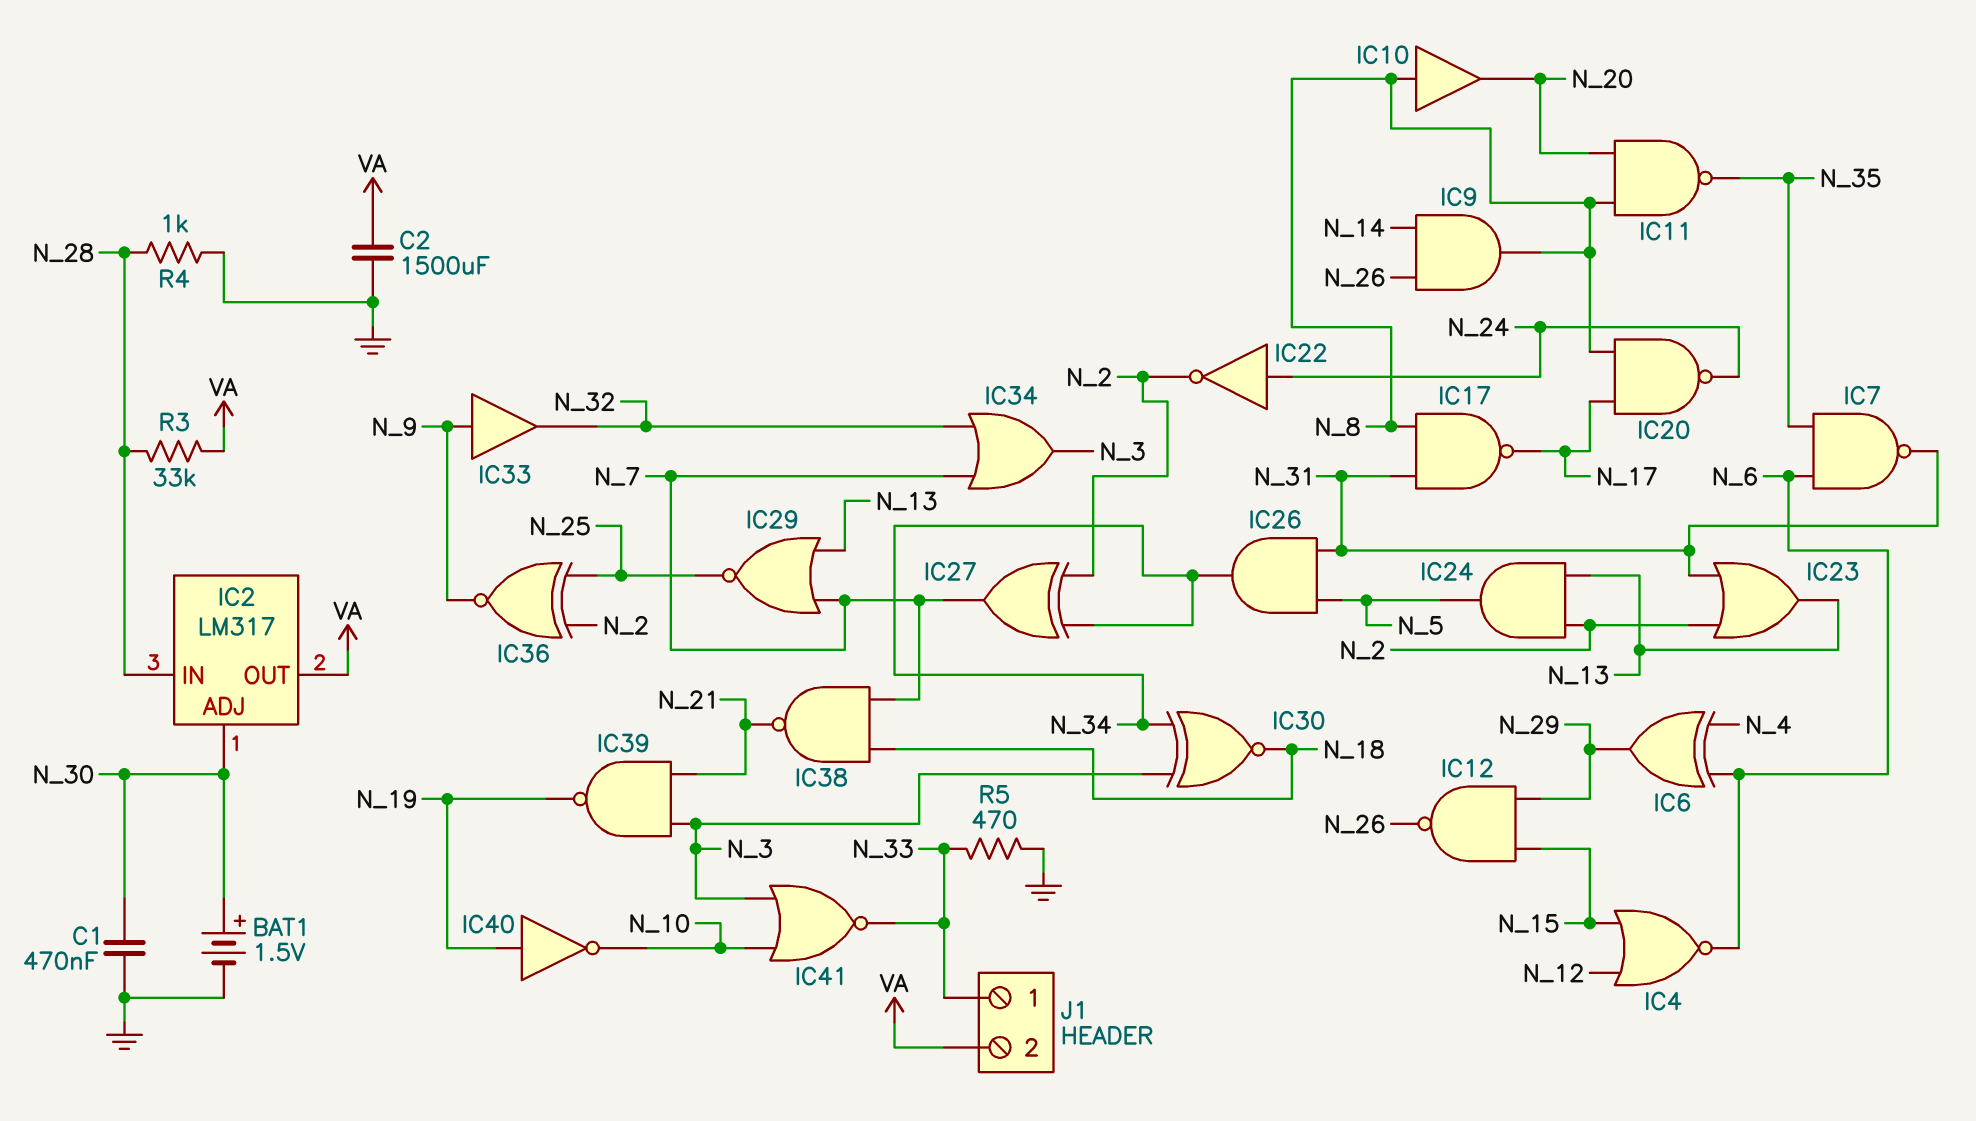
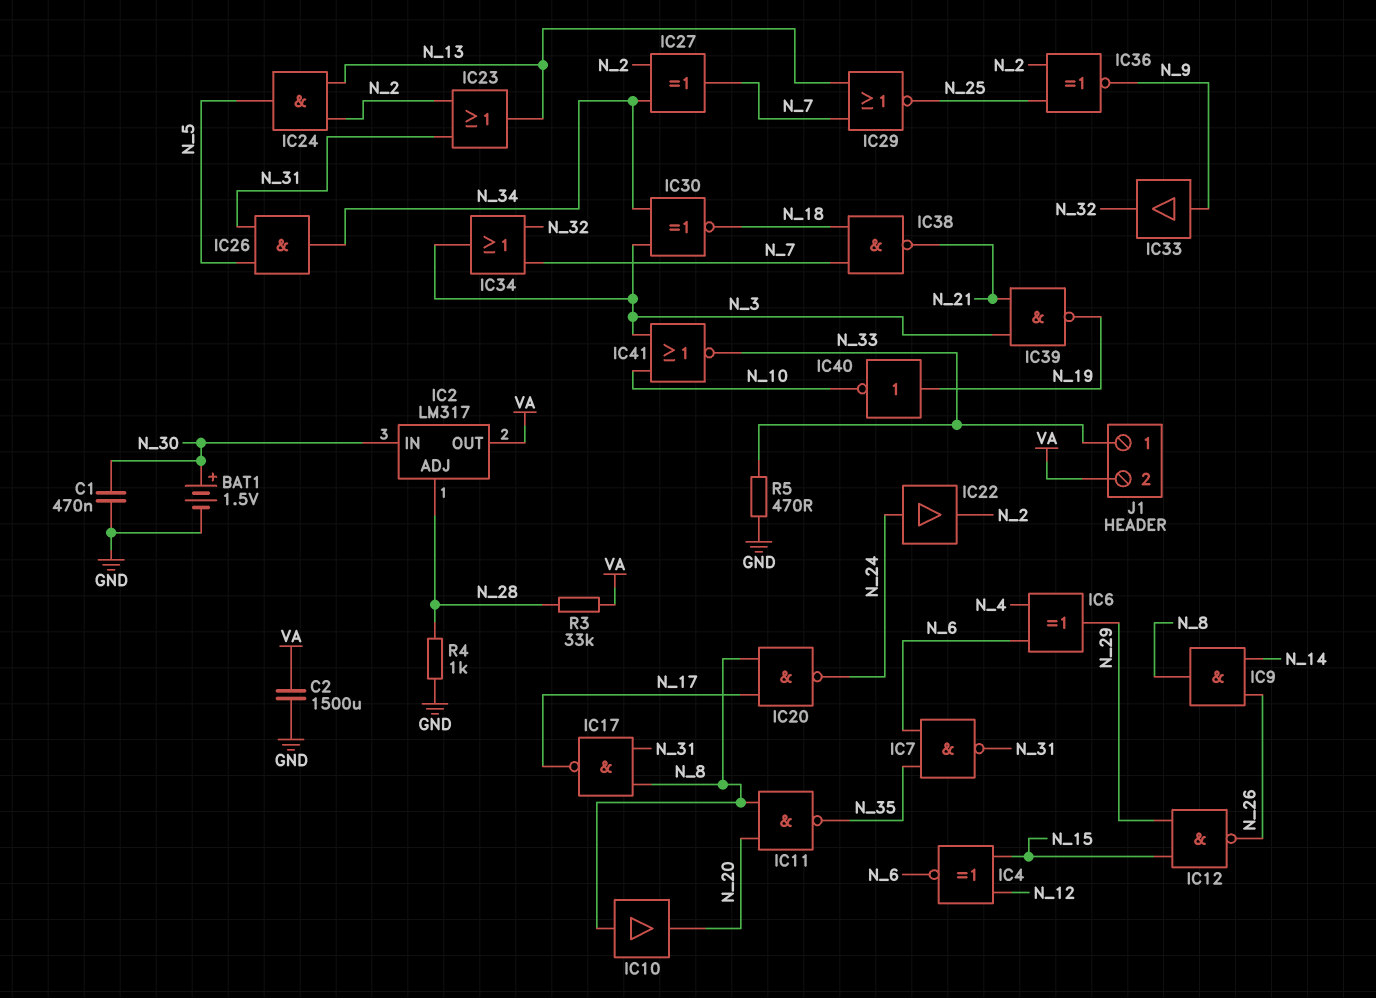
IC2 pin ADJ: N_30 -> N_28
IC2 pin IN: N_28 -> N_30
IC4: NOR (in N_12, in N_15, out N_6) -> XNOR (in N_12, in N_15, out N_6)
IC22: NOT (in N_24, out N_2) -> buffer (in N_24, out N_2)

